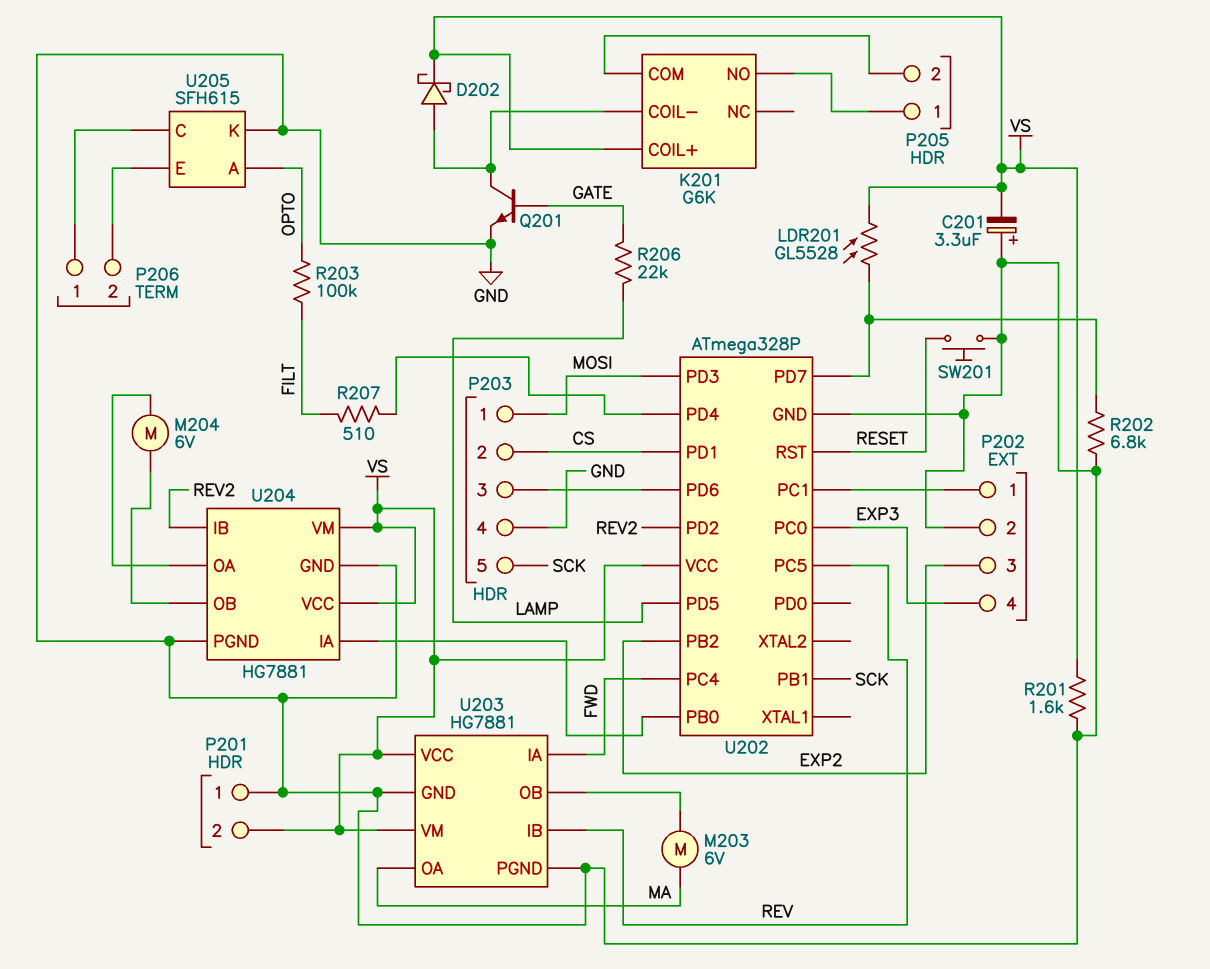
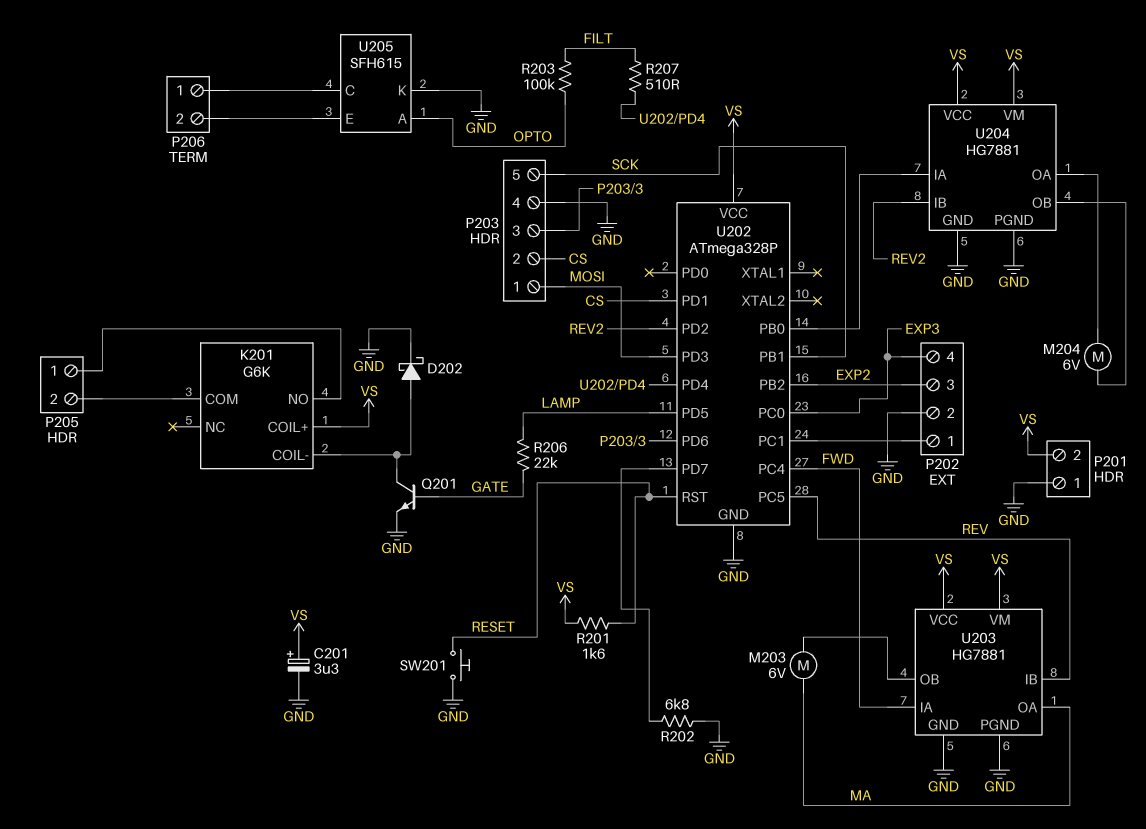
C201: 3.3uF (plus GND, minus VS) -> 3.3uF (plus VS, minus GND)
D202: schottky (A K201/COIL-, K VS) -> schottky (A K201/COIL-, K GND)
LDR201: GL5528 (U202/PD7, VS) -> none
R201: 1.6k (GND, VS) -> 1.6k (RESET, VS)

